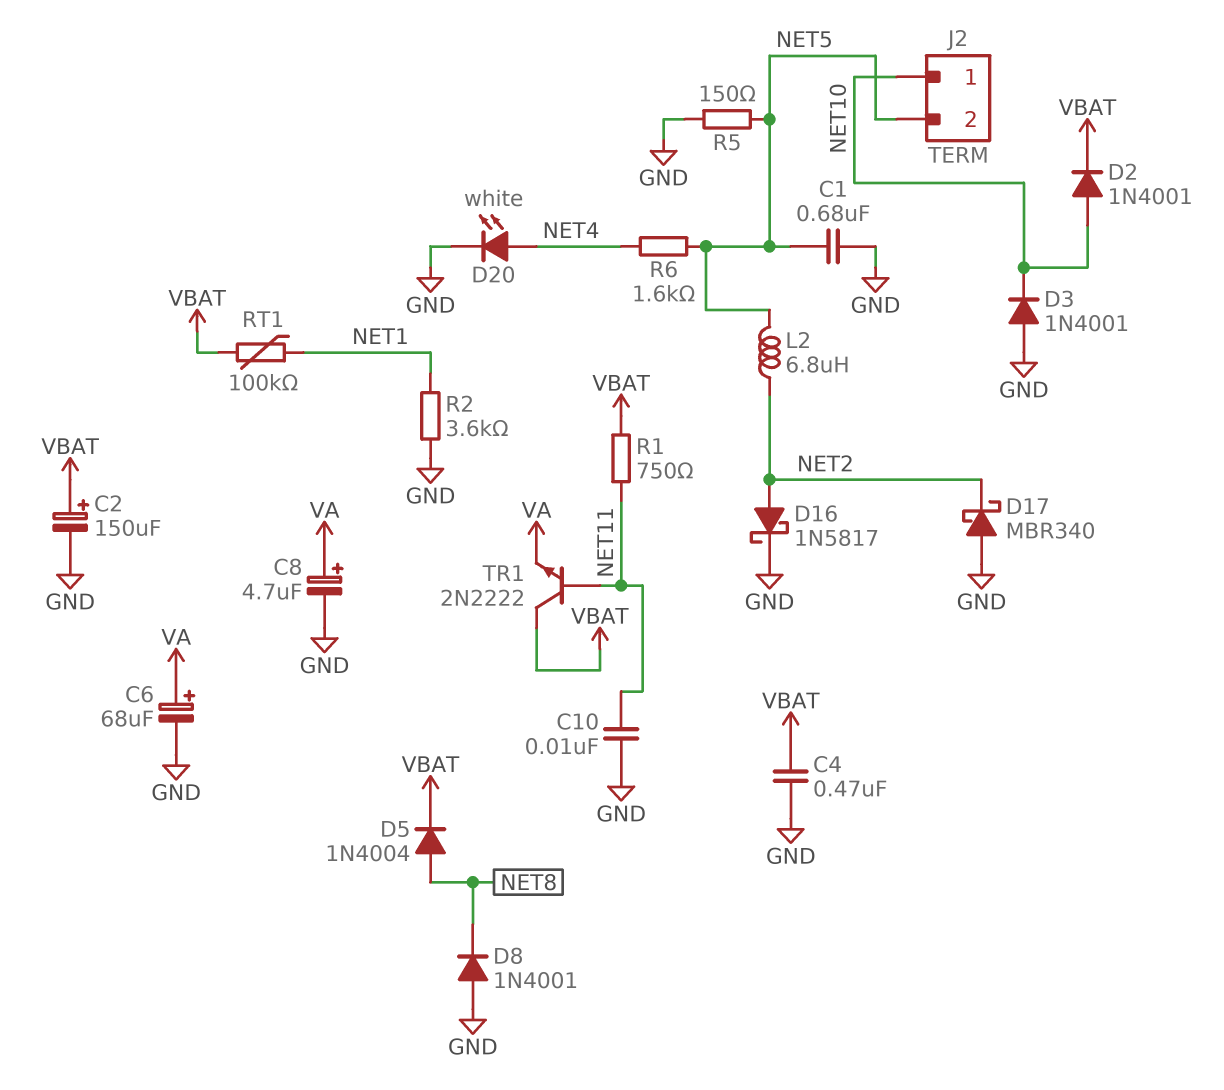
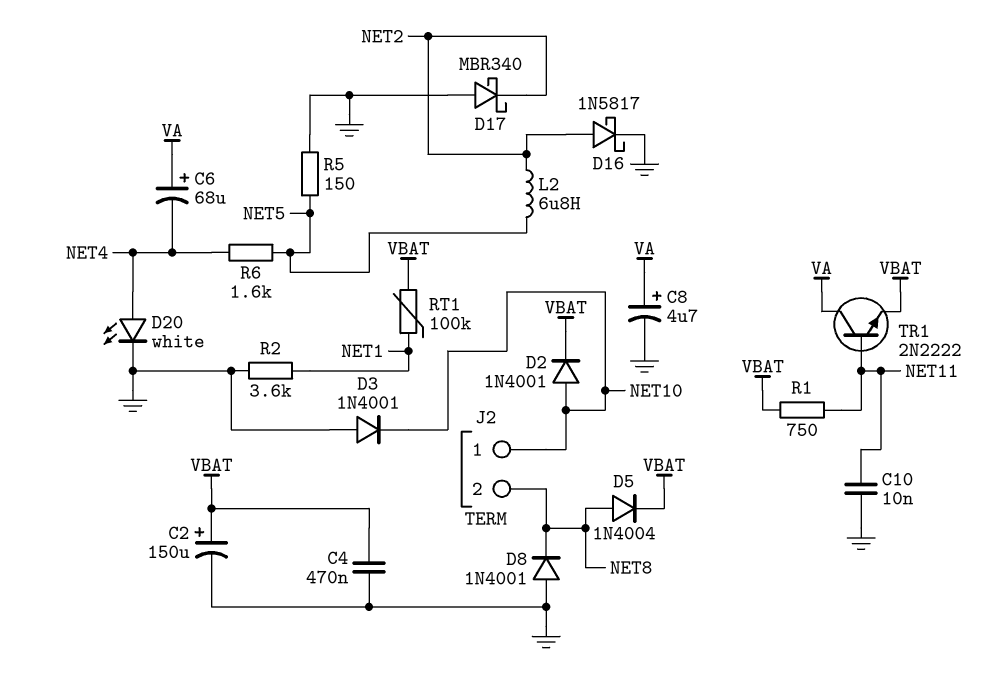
C1: 680nF (GND, NET5) -> none
C6: 68uF (plus VA, minus GND) -> 68uF (plus VA, minus NET4)
J2 pin 2: NET5 -> NET8
TR1: NPN 2N2222 (B NET11, C VBAT, E VA) -> NPN 2N2222 (B NET11, C VA, E VBAT)

